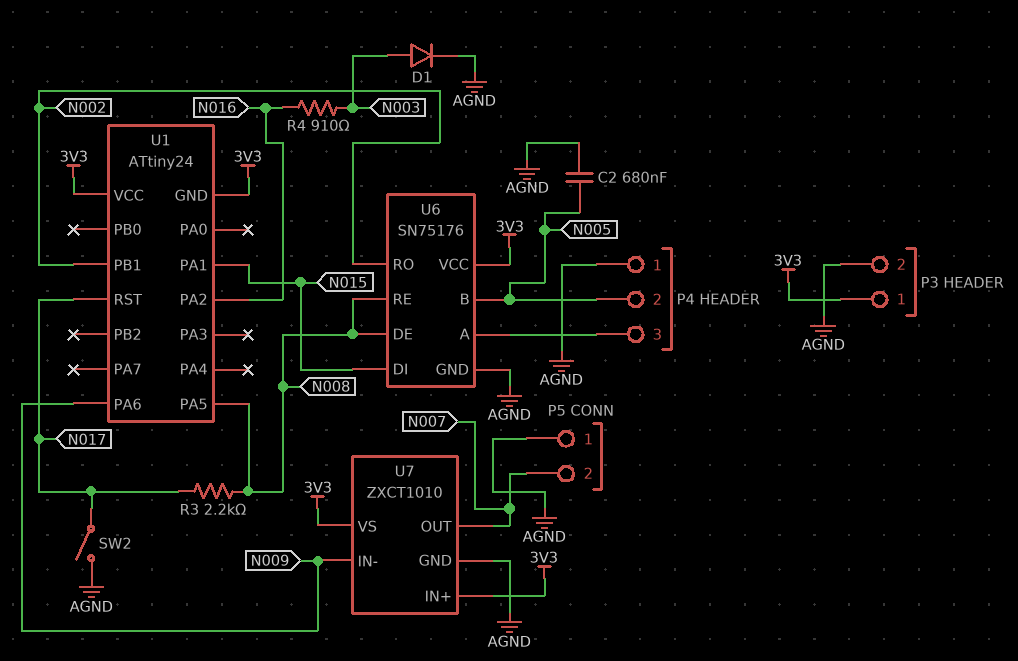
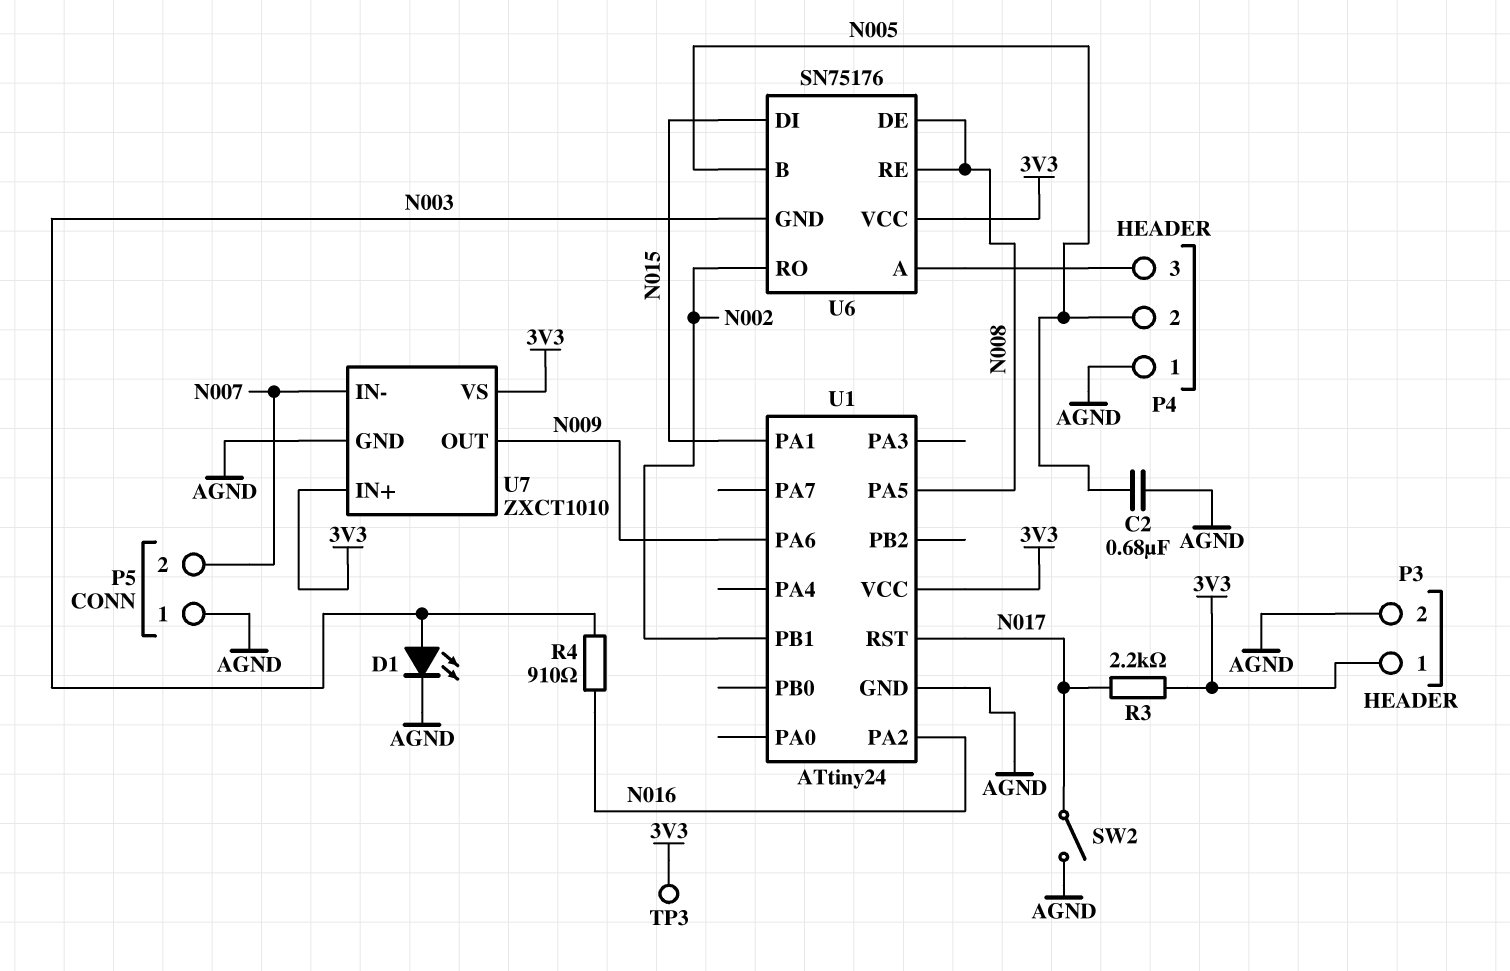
D1: diode (A N003, K AGND) -> LED (A N003, K AGND)
R3: 2.2k (N008, N017) -> 2.2k (3V3, N017)
TP3: none -> test point (3V3)
U1 pin GND: 3V3 -> AGND
U6 pin GND: AGND -> N003
U7 pin IN-: N009 -> N007
U7 pin OUT: N007 -> N009

